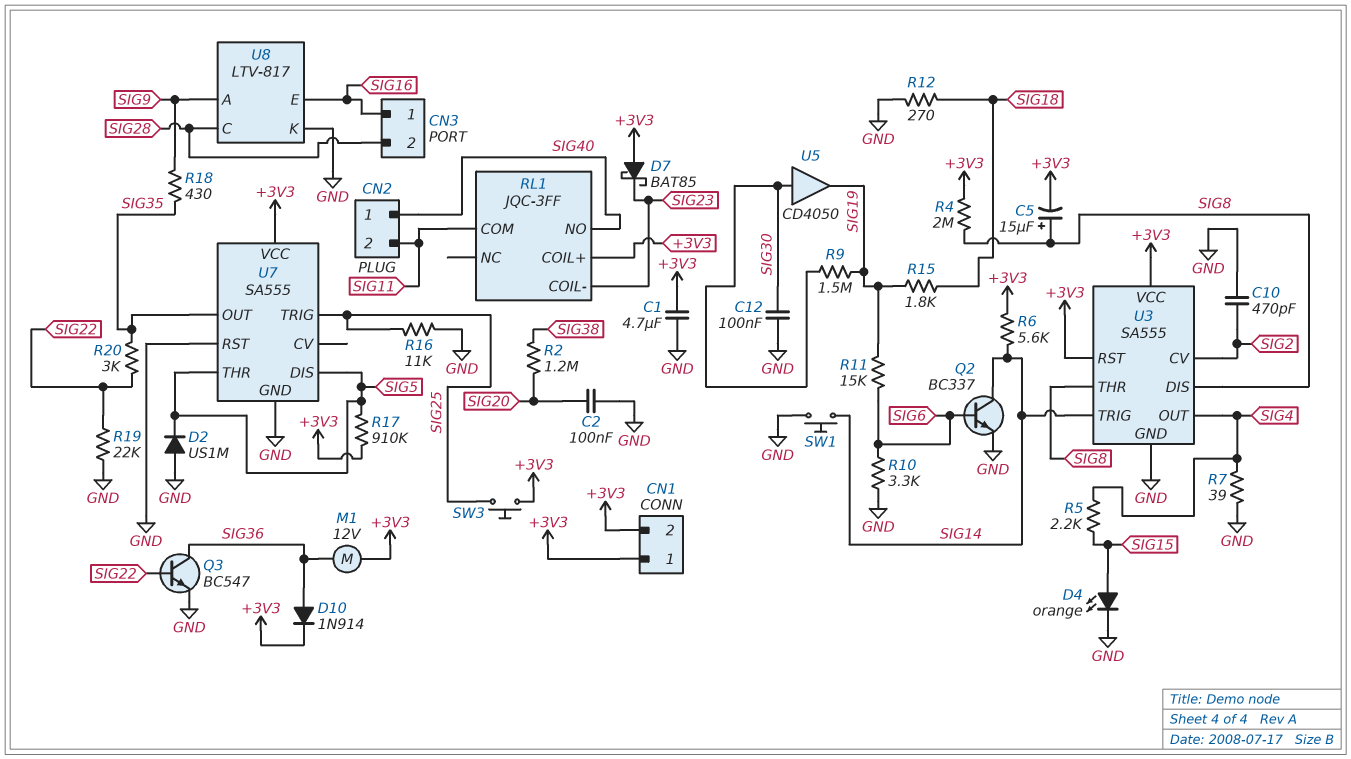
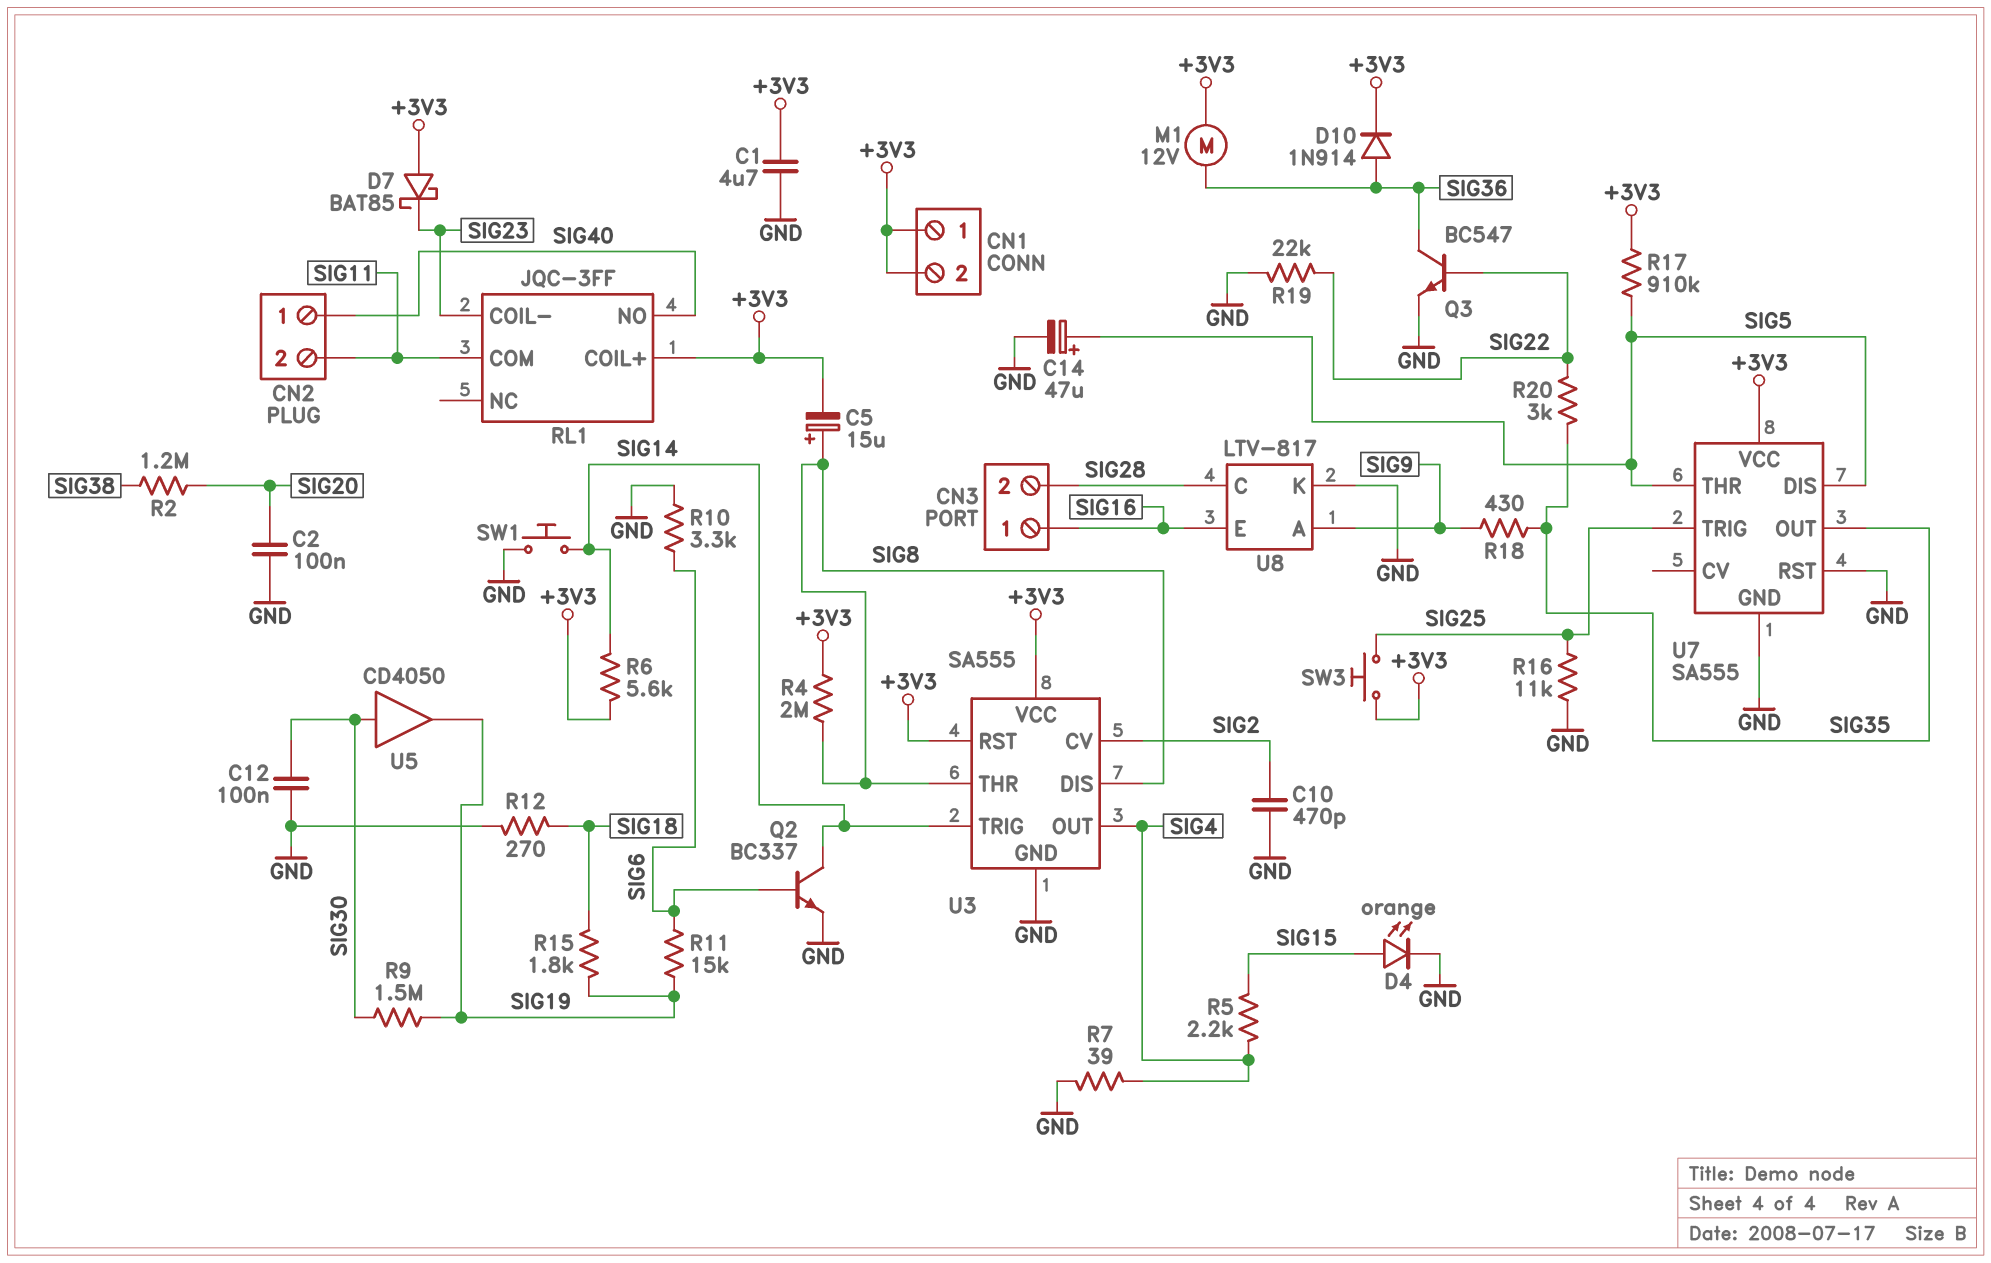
C14: none -> 47uF (plus SIG5, minus GND)
D2: diode US1M (A GND, K SIG5) -> none

